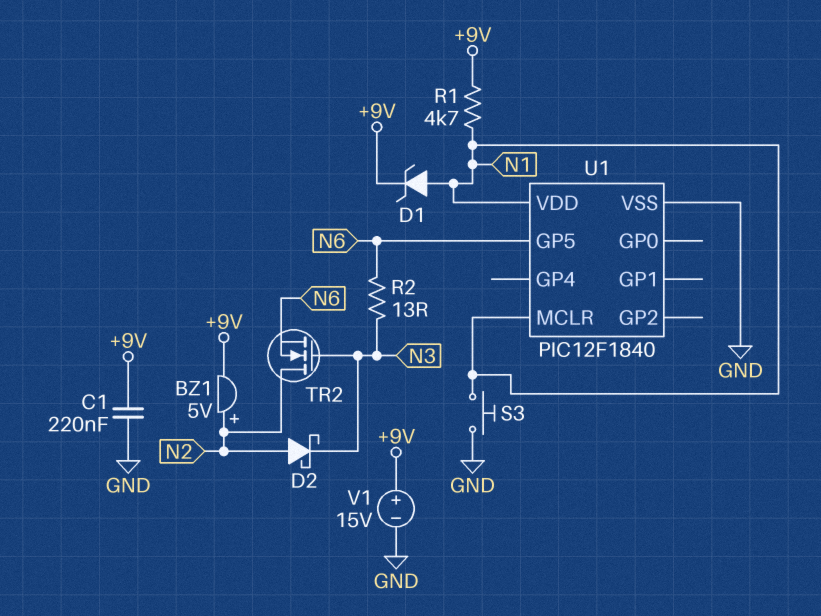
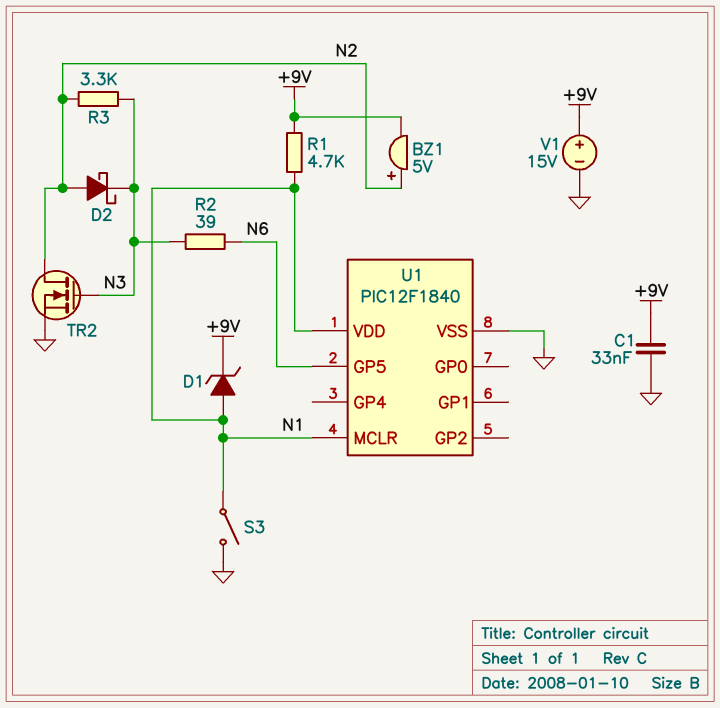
C1: 220nF (+9V, GND) -> 33nF (+9V, GND)
R2: 13 (N3, N6) -> 39 (N3, N6)
R3: none -> 3.3k (N2, N3)
S3: button (GND, N1) -> switch (GND, N1)
TR2: NMOS (G N3, D N2, S N6) -> NMOS (G N3, D N2, S GND)

